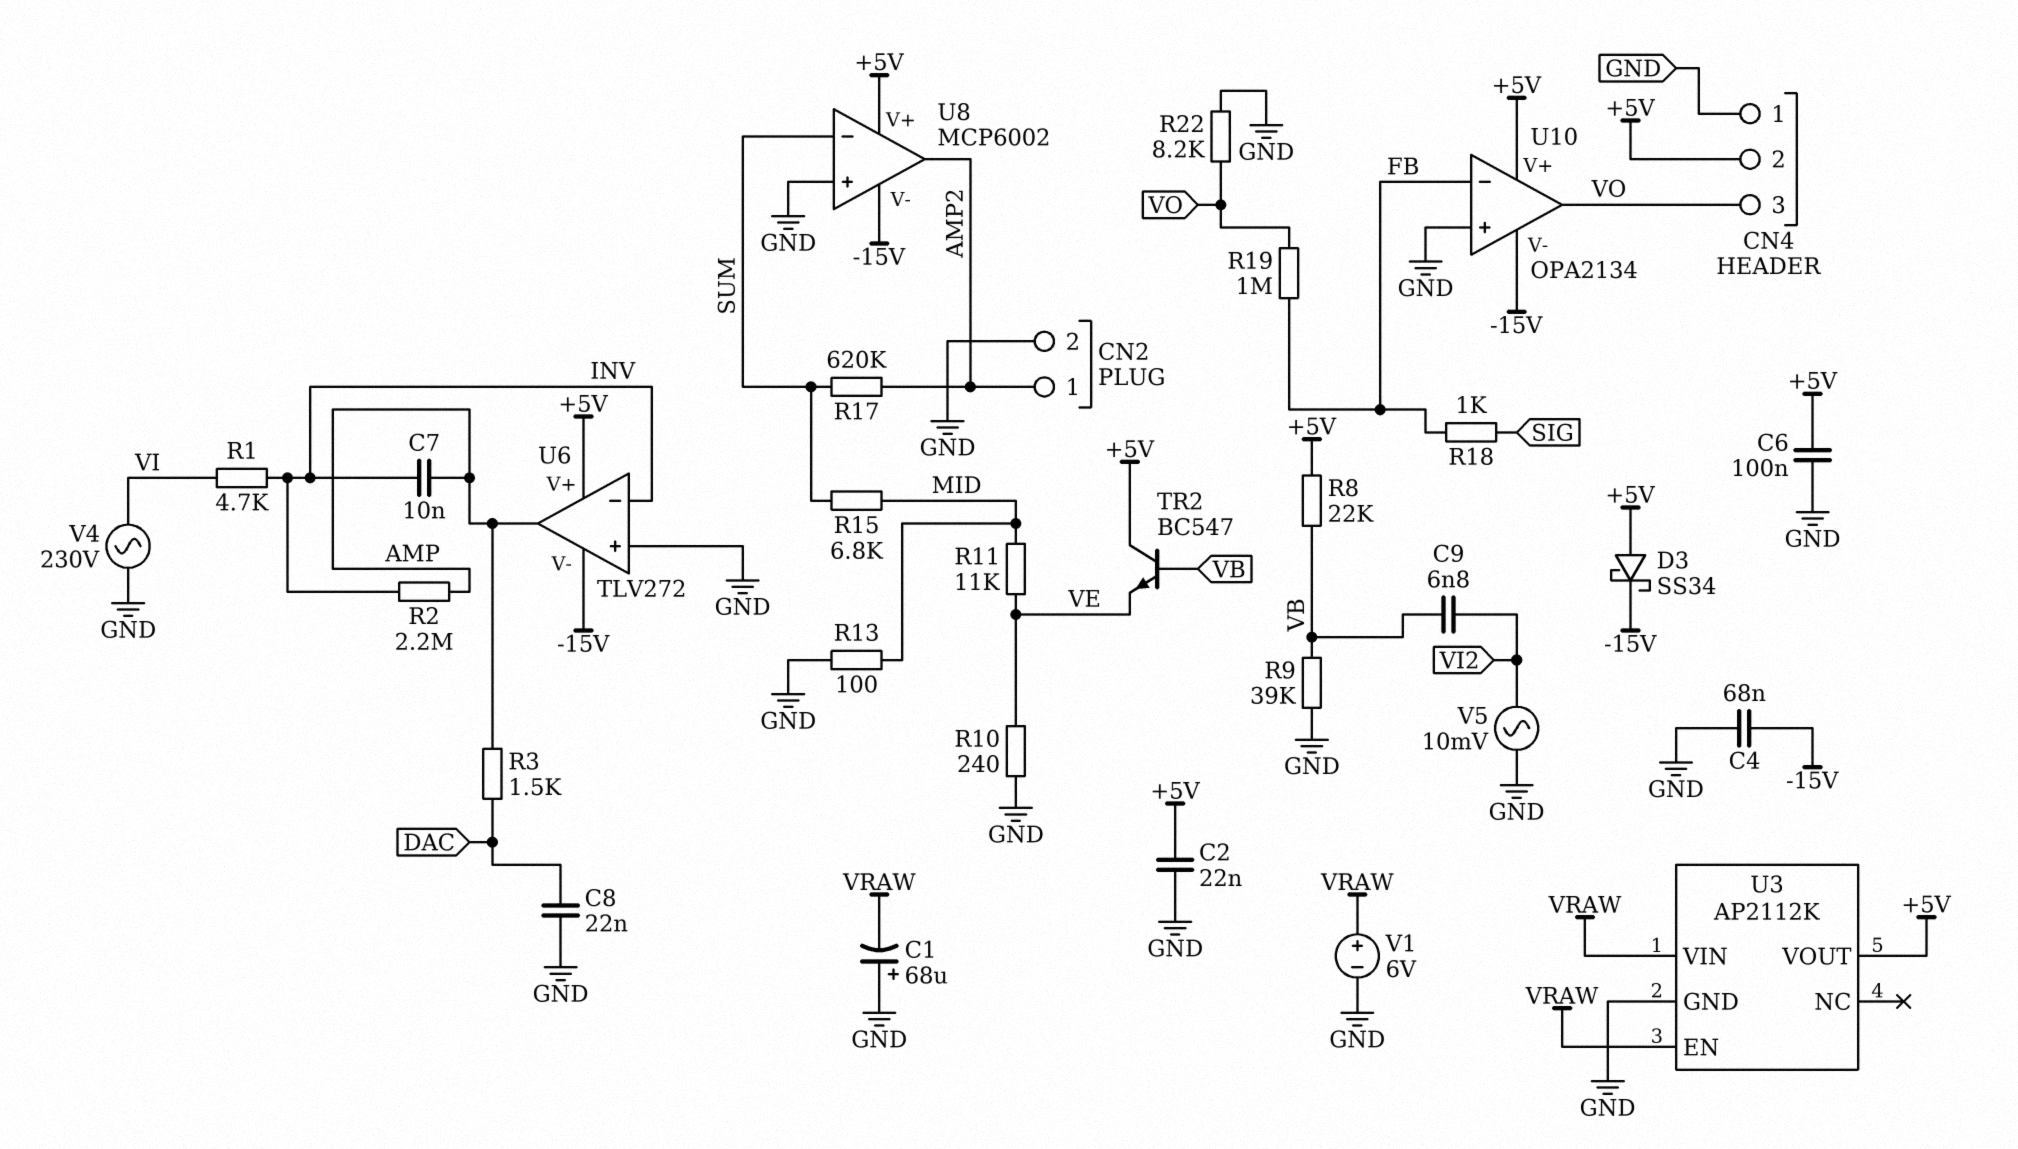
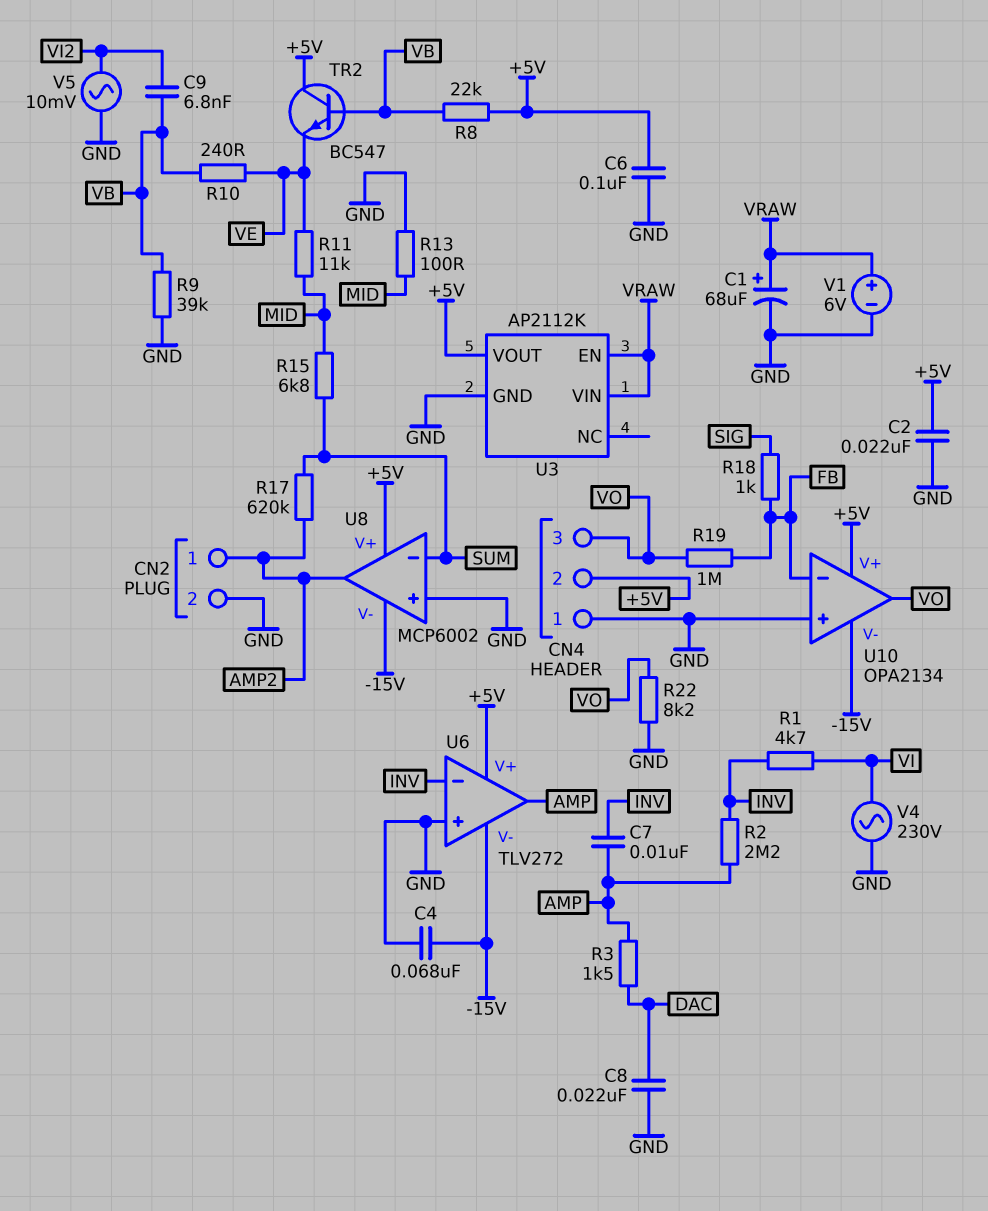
C1: 68uF (plus GND, minus VRAW) -> 68uF (plus VRAW, minus GND)
D3: schottky SS34 (A +5V, K -15V) -> none
R10: 240 (GND, VE) -> 240 (VB, VE)

